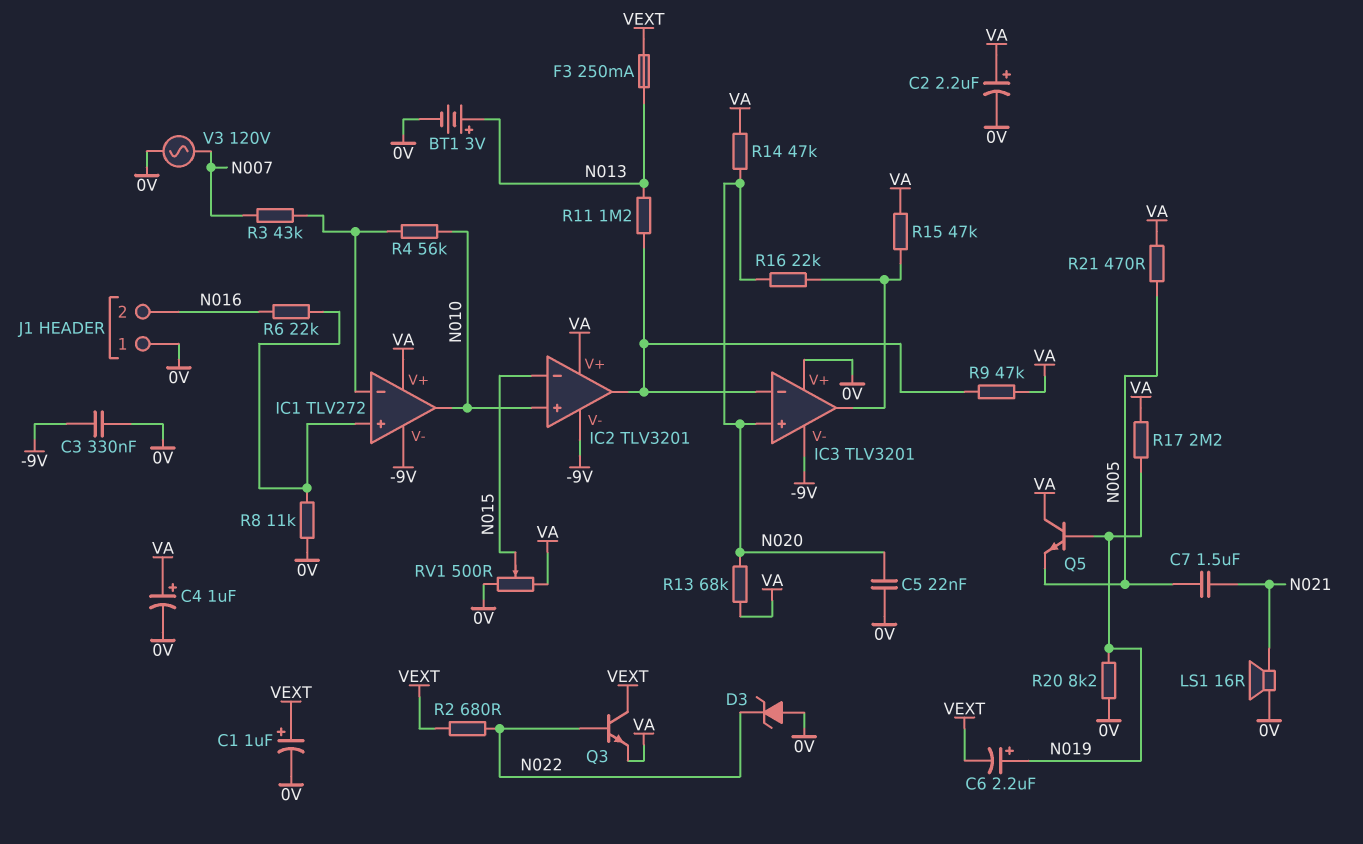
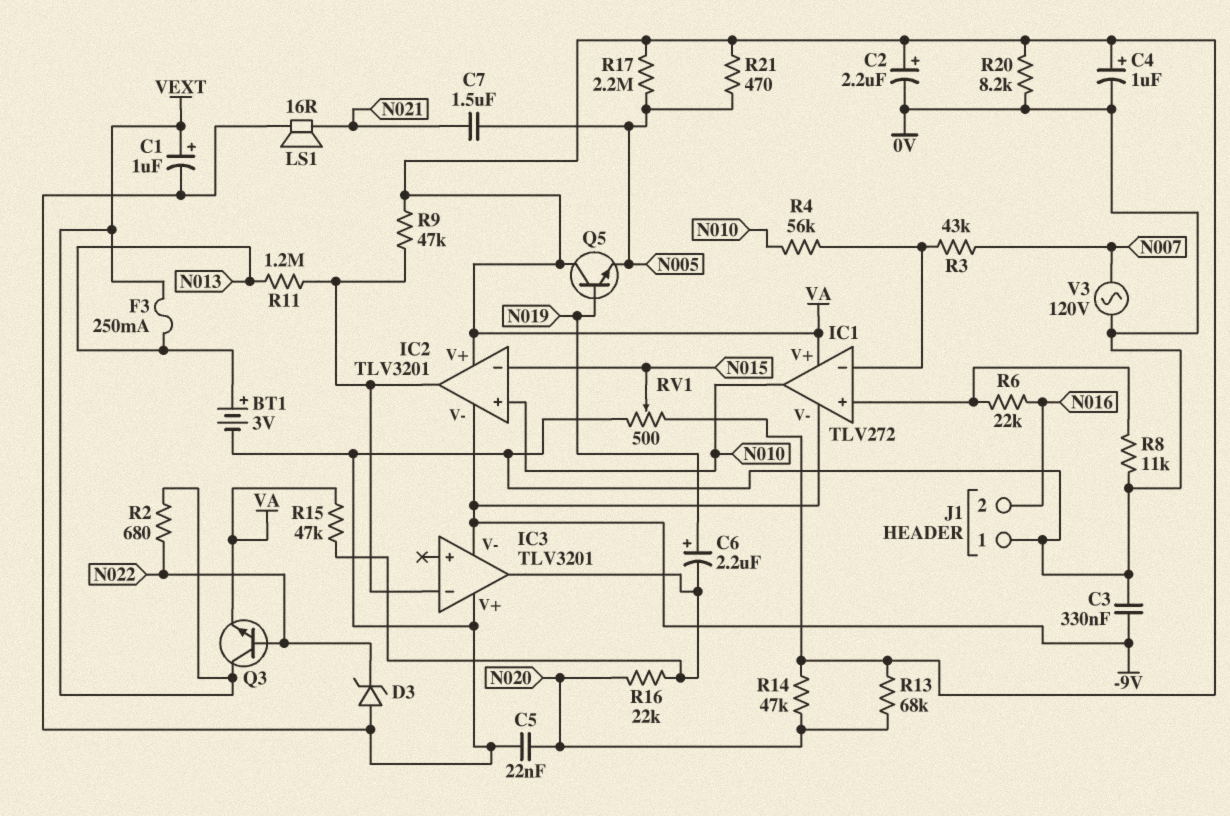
C6: 2.2uF (plus N019, minus VEXT) -> 2.2uF (plus N019, minus IC3/out)
IC3 pin in+: N020 -> none
R17: 2.2M (N019, VA) -> 2.2M (N005, VA)
R20: 8.2k (0V, N019) -> 8.2k (0V, VA)

